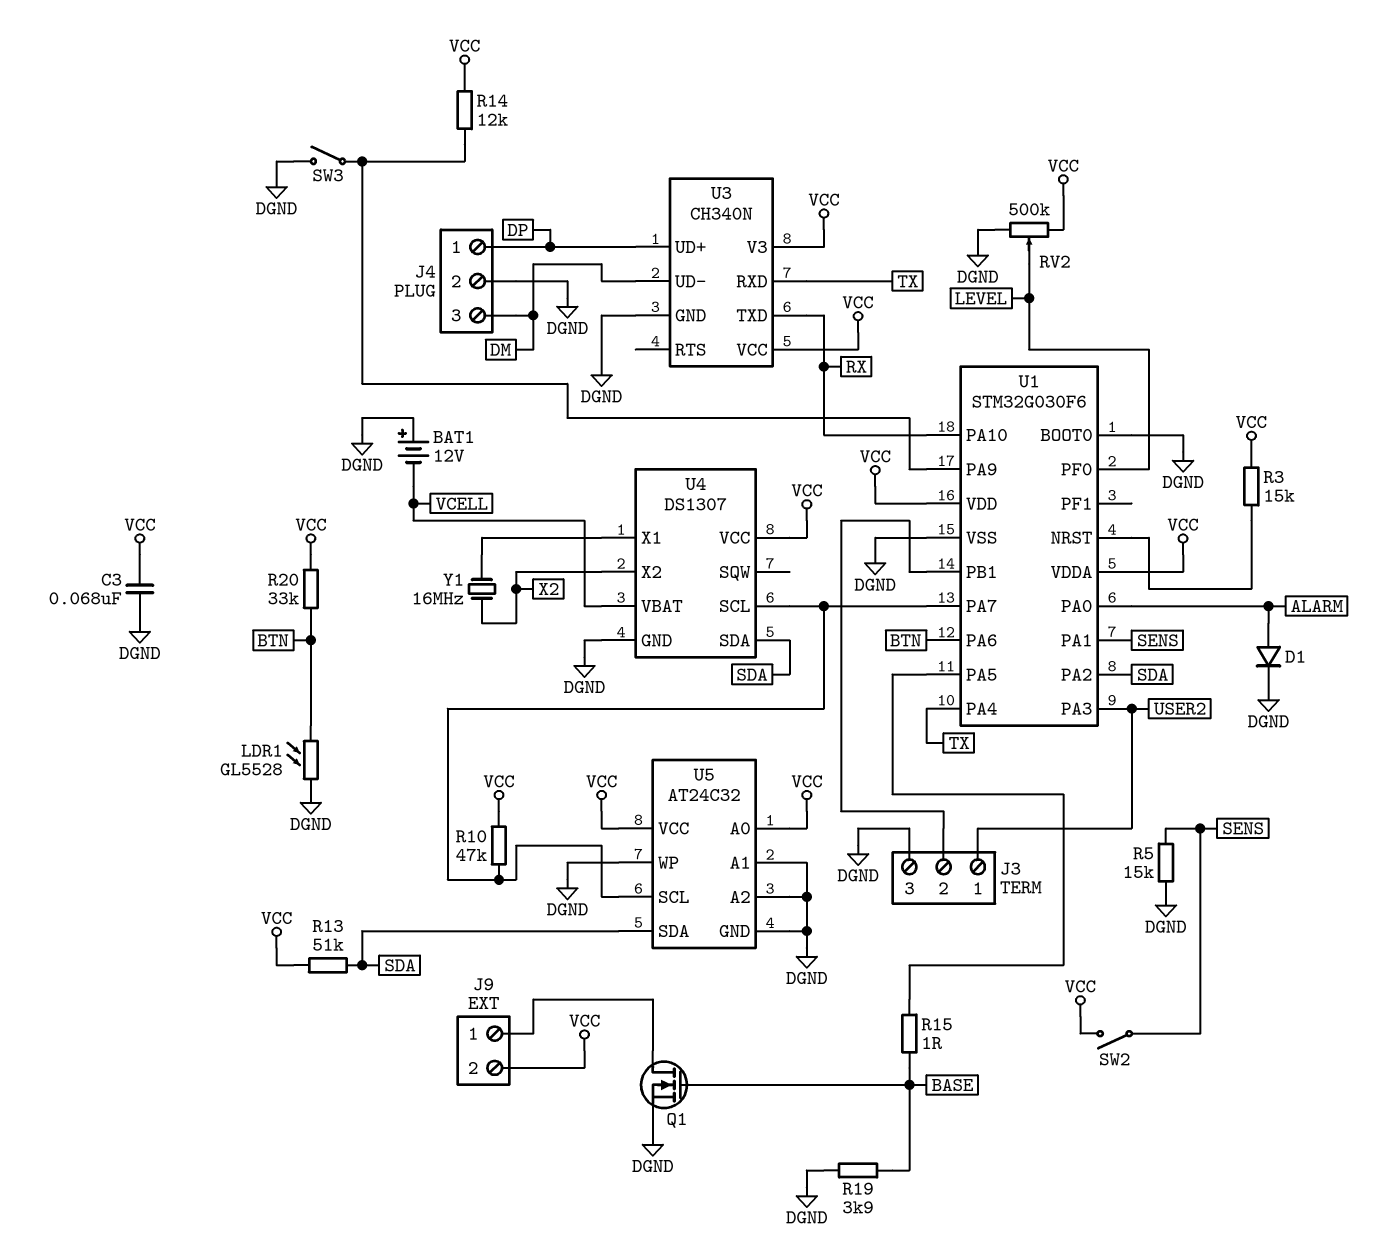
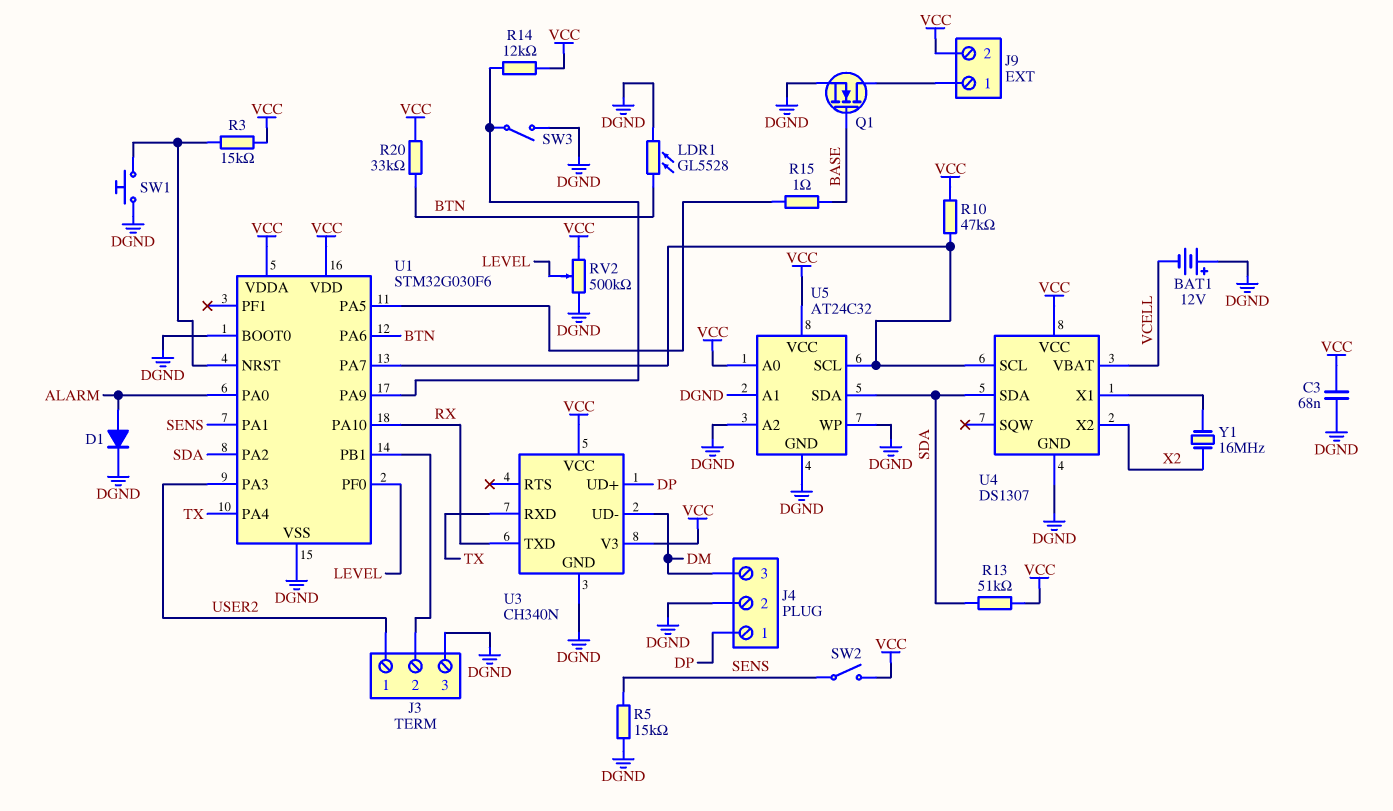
R19: 3.9k (BASE, DGND) -> none
SW1: none -> button (DGND, U1/NRST)

